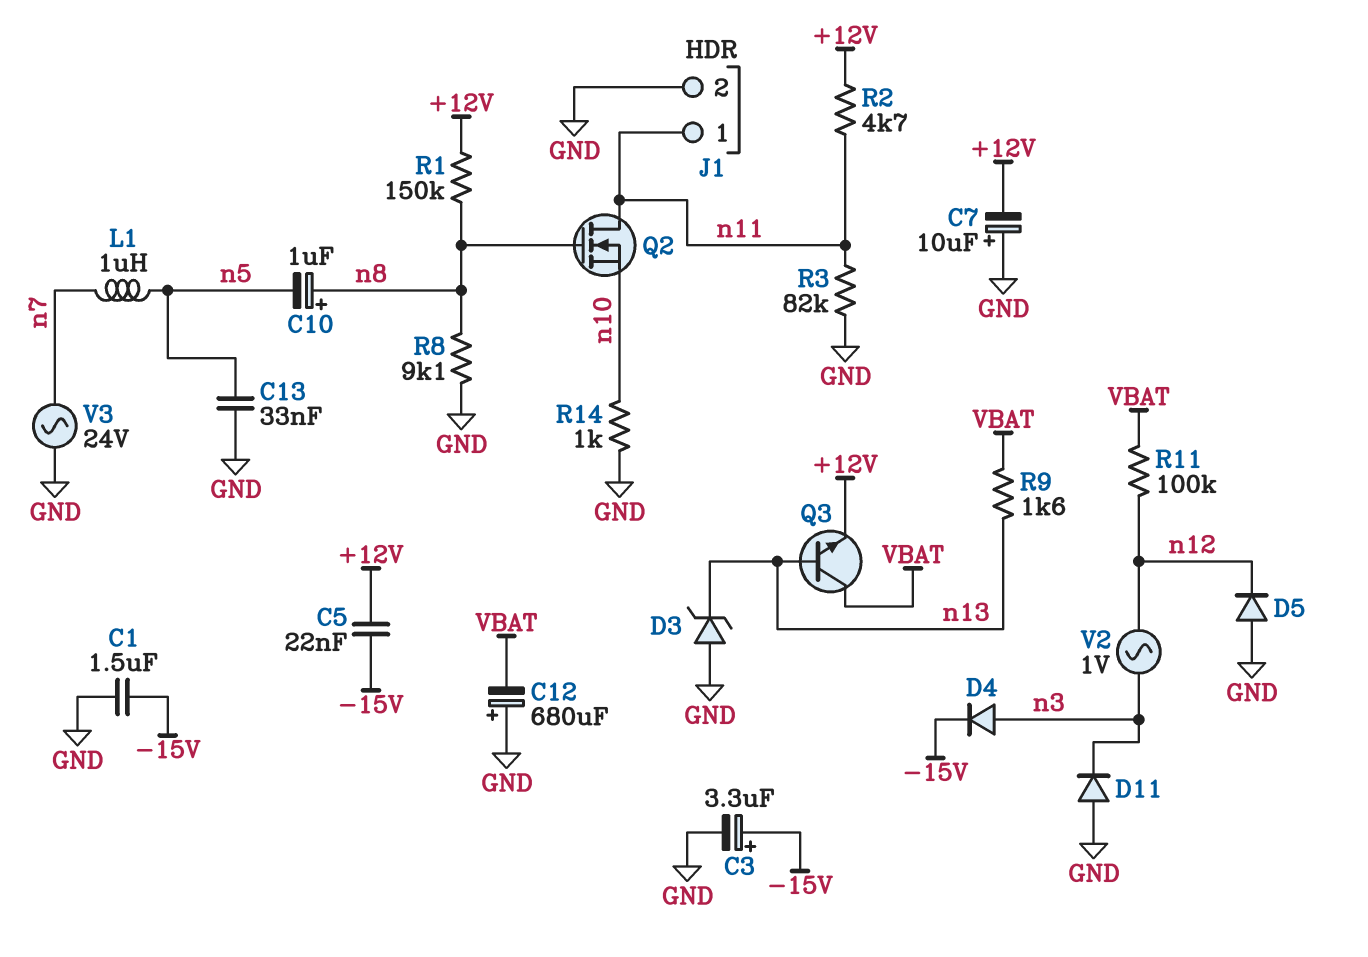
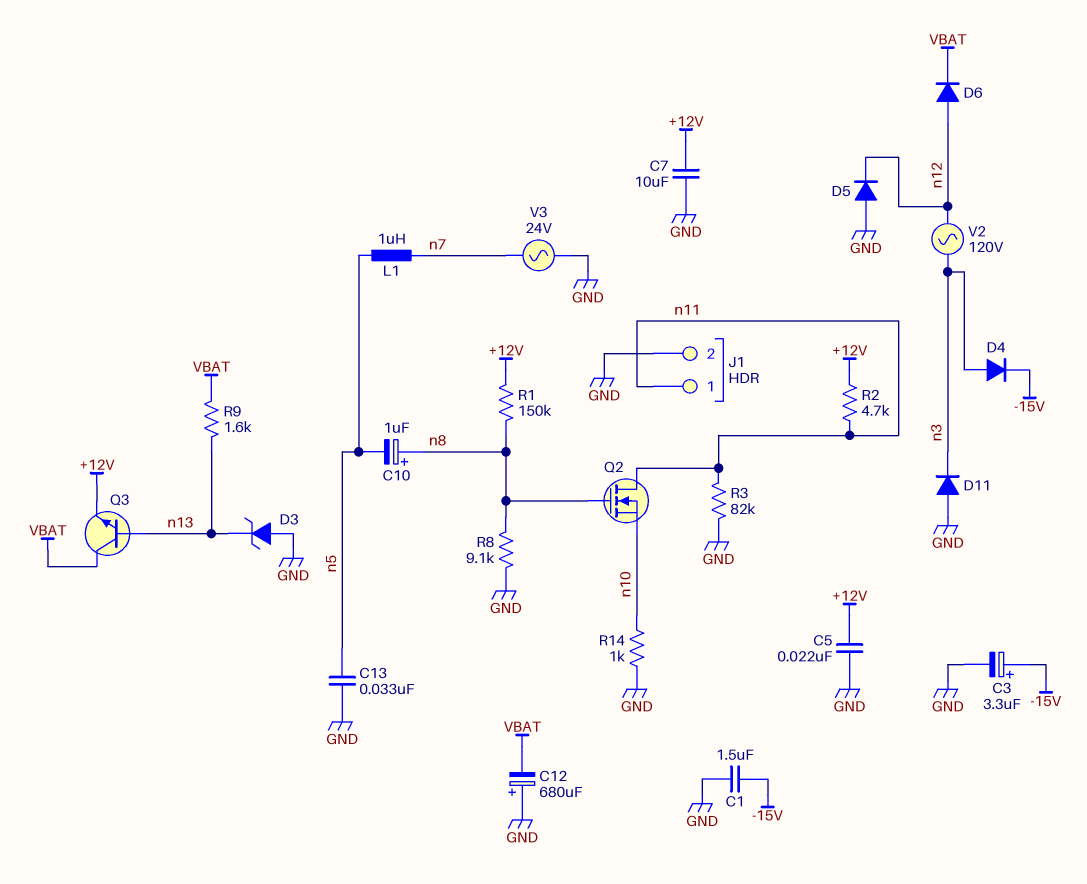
C5: 22nF (+12V, -15V) -> 22nF (+12V, GND)
C7: 10uF (plus GND, minus +12V) -> 10uF (+12V, GND)
D6: none -> diode (A n12, K VBAT)
R11: 100k (VBAT, n12) -> none
V2: AC 1V (n3, n12) -> AC 120V (n3, n12)

